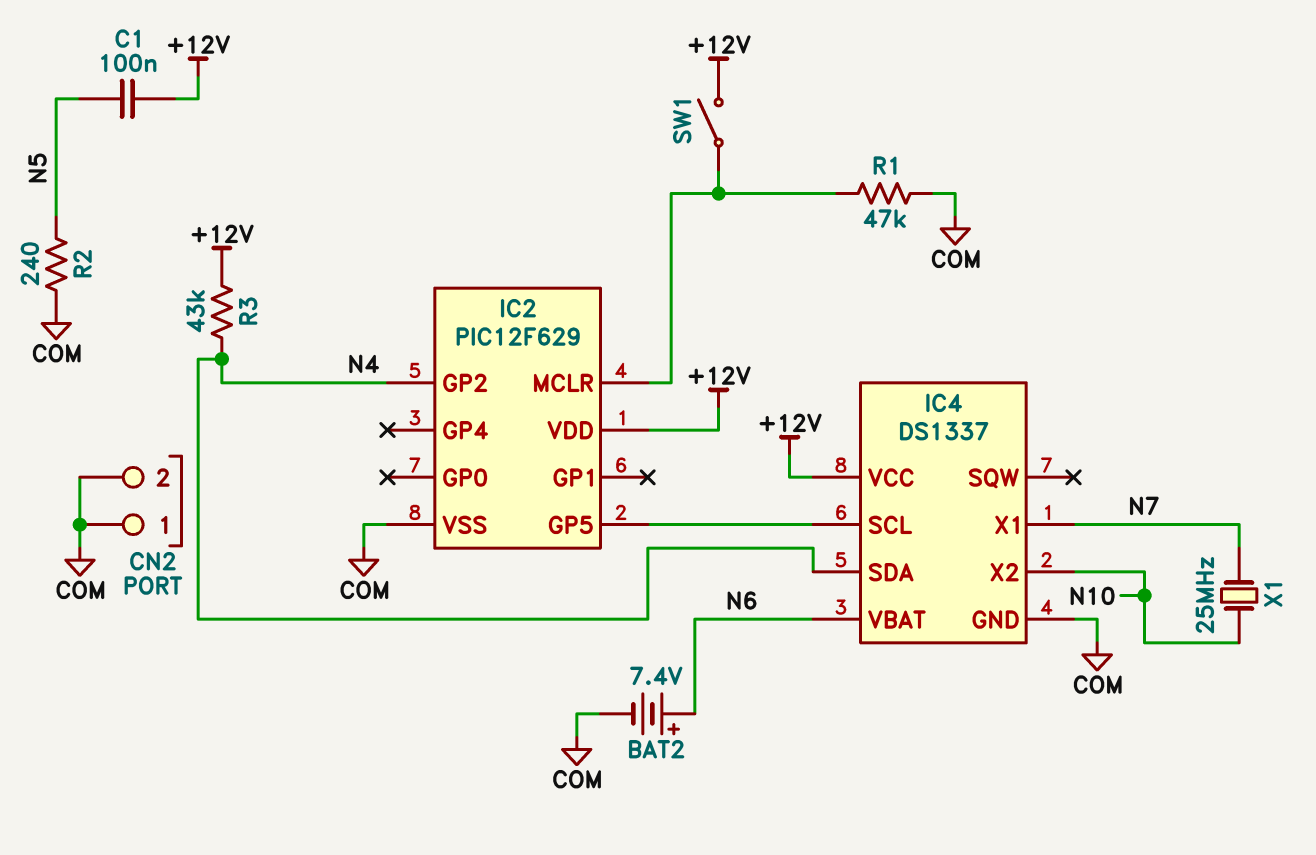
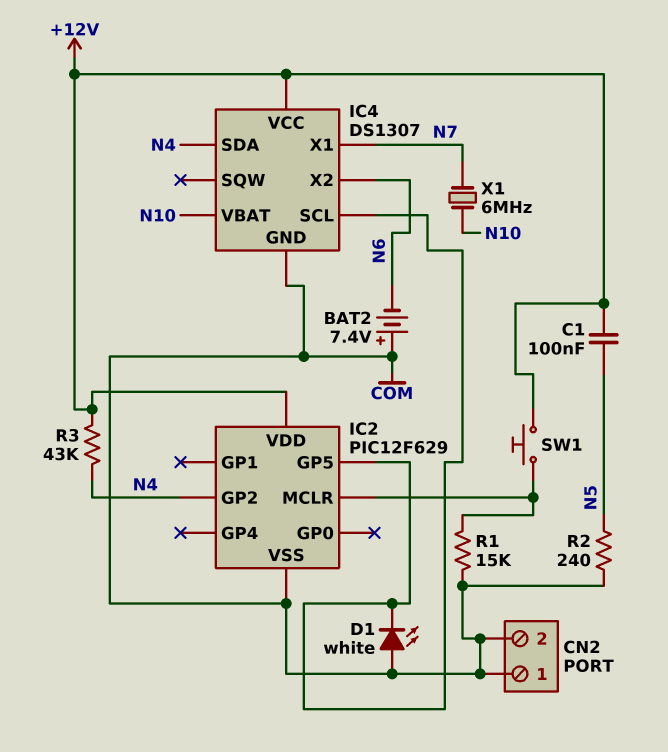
BAT2: 7.4V (plus N6, minus COM) -> 7.4V (plus COM, minus N6)
D1: none -> LED white (A COM, K IC2/GP5)
IC4: DS1337 -> DS1307
IC4 pin VBAT: N6 -> N10
IC4 pin X2: N10 -> N6
R1: 47k (COM, IC2/MCLR) -> 15k (COM, IC2/MCLR)
SW1: switch (+12V, IC2/MCLR) -> button (+12V, IC2/MCLR)
X1: 25MHz (N7, N10) -> 6MHz (N7, N10)

